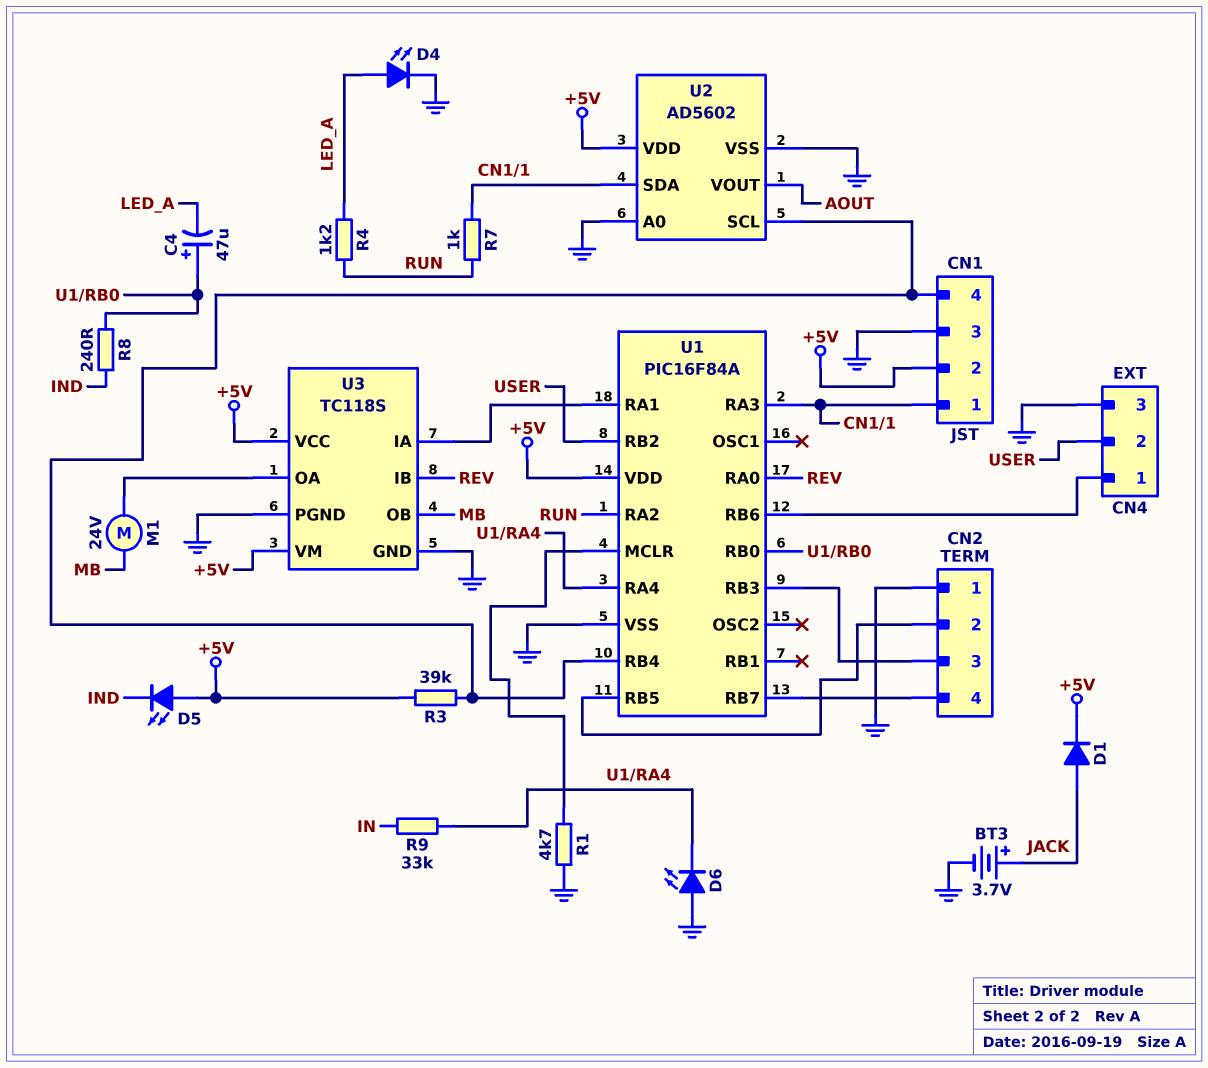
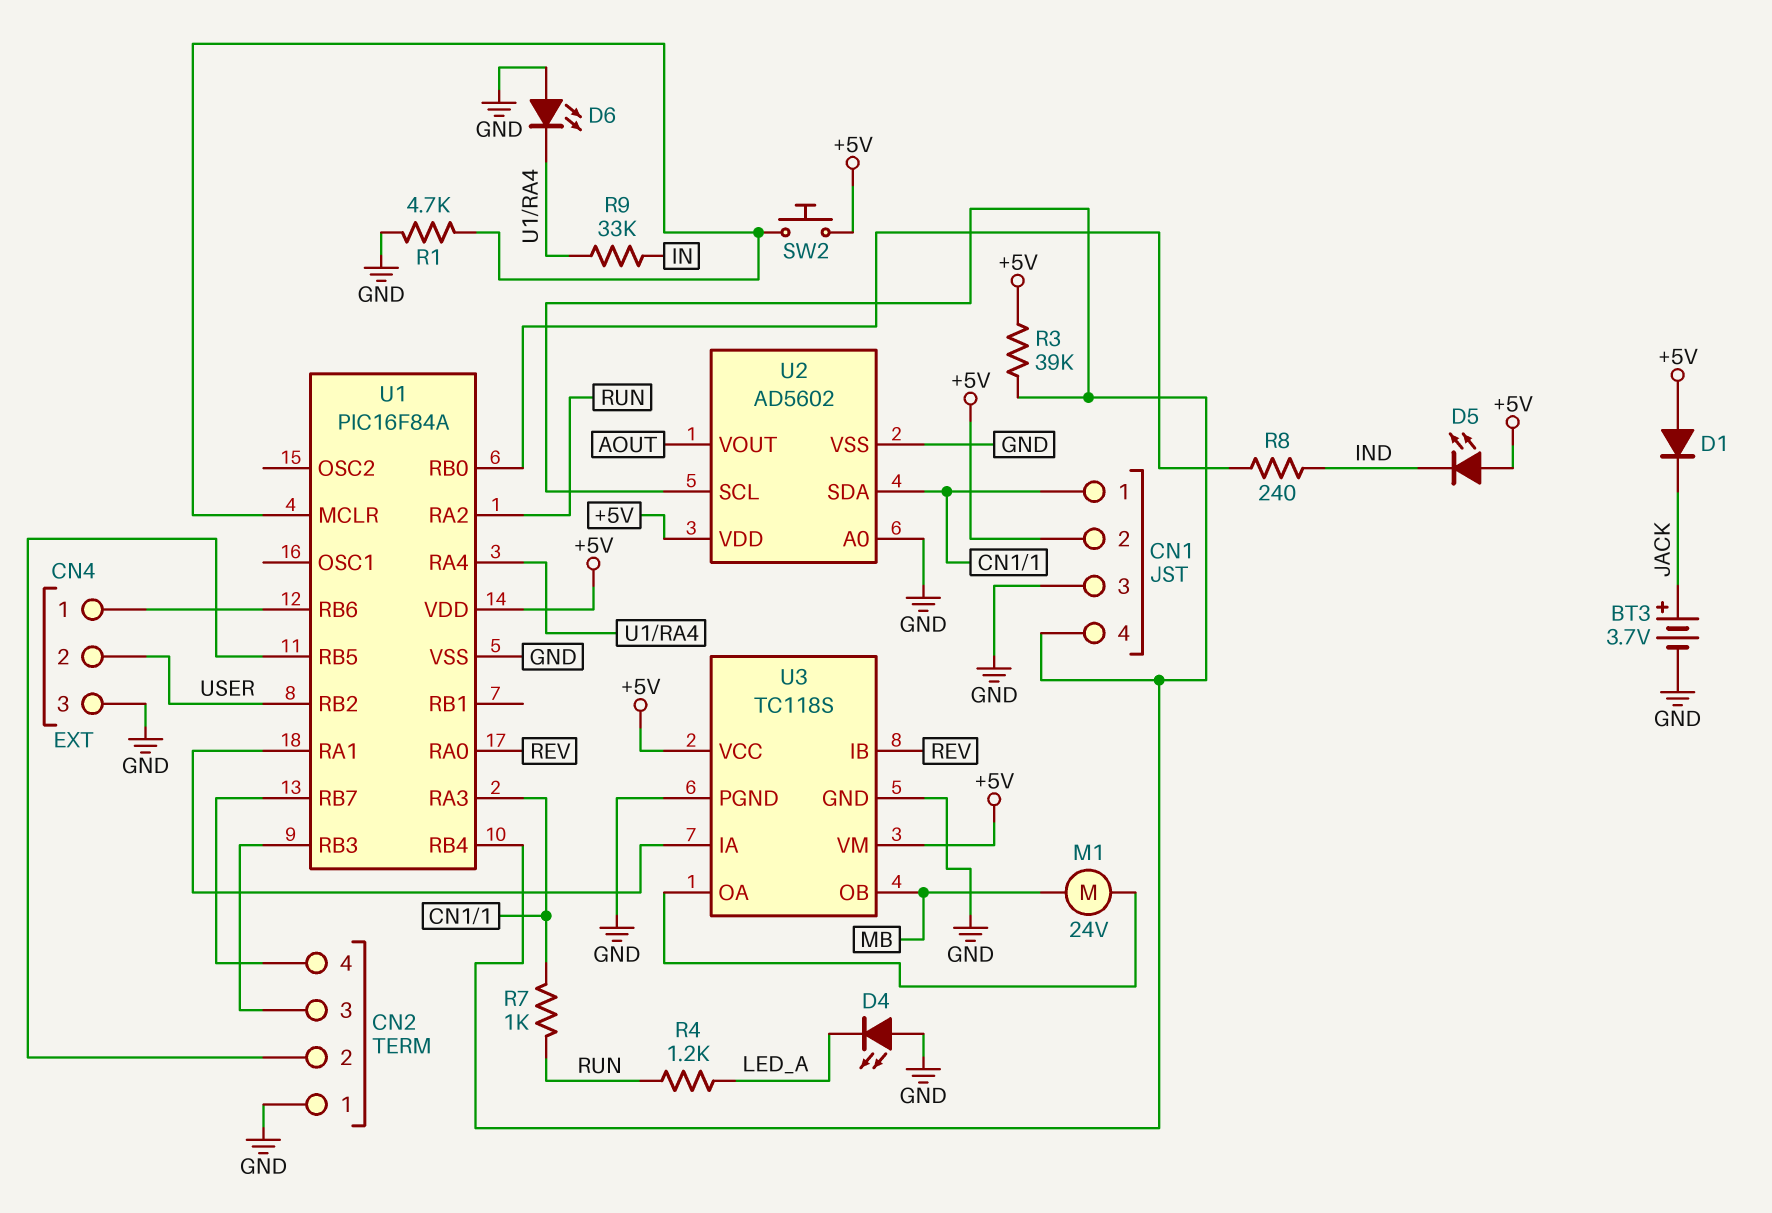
C4: 47uF (plus U1/RB0, minus LED_A) -> none
D1: diode (A JACK, K +5V) -> diode (A +5V, K JACK)
D4: LED (A LED_A, K GND) -> LED (A GND, K LED_A)
SW2: none -> button (+5V, U1/MCLR)

